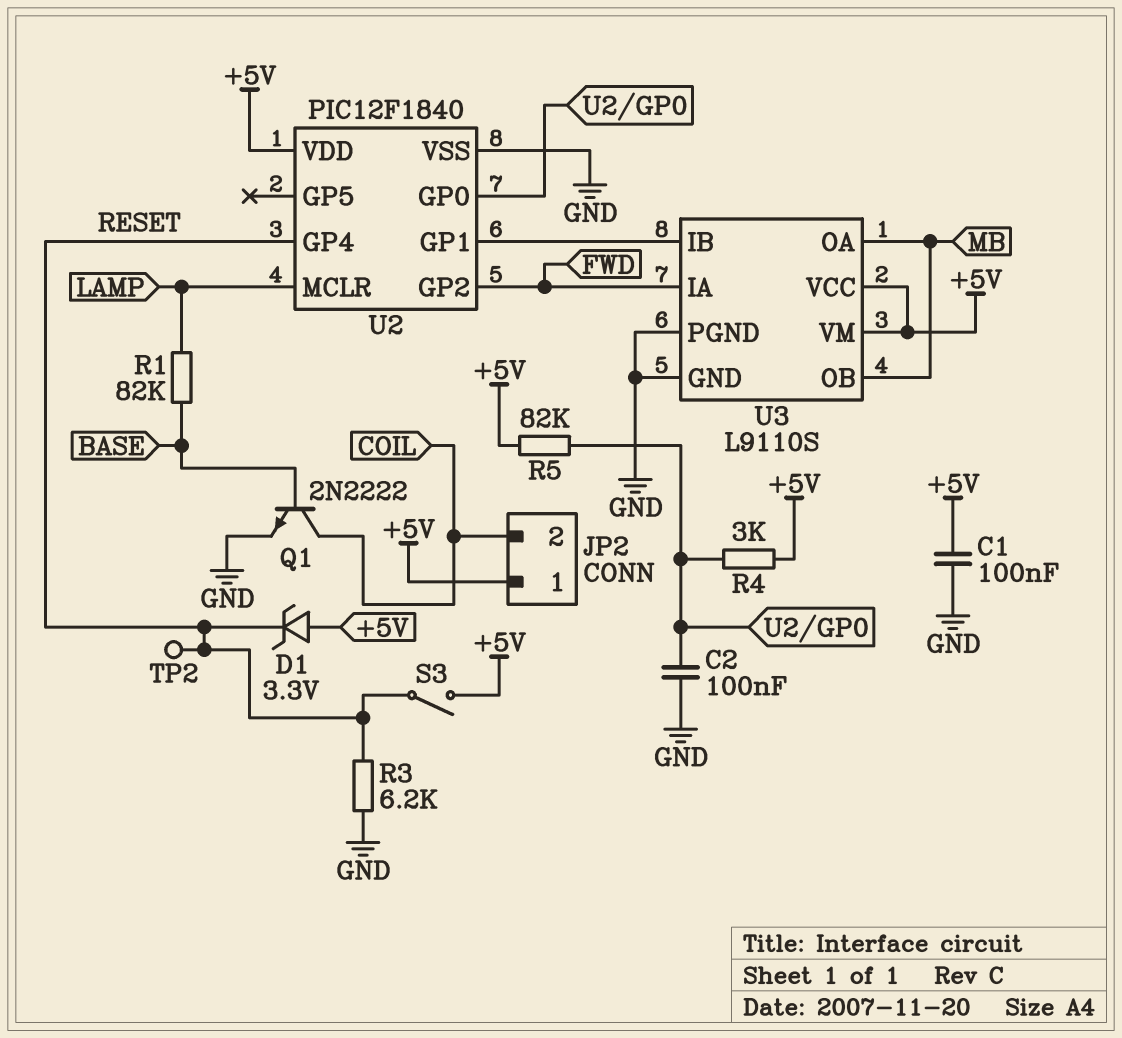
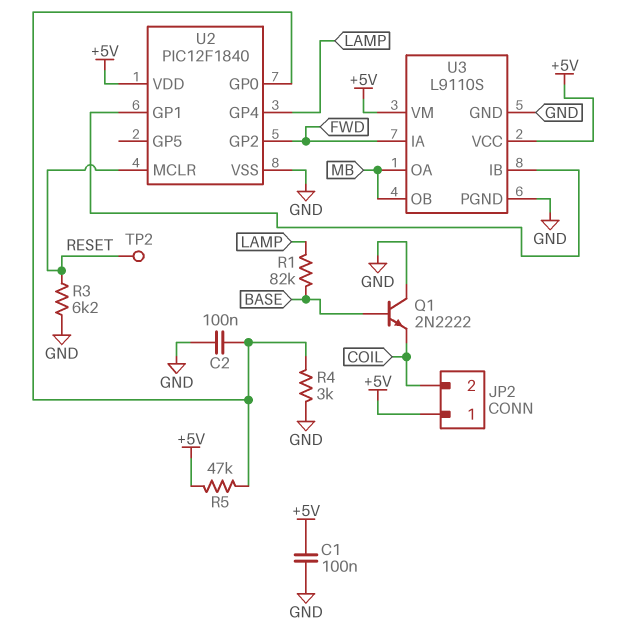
D1: zener 3.3V (A +5V, K RESET) -> none
Q1: NPN 2N2222 (B BASE, C COIL, E GND) -> NPN 2N2222 (B BASE, C GND, E COIL)
R4: 3k (+5V, U2/GP0) -> 3k (GND, U2/GP0)
R5: 82k (+5V, U2/GP0) -> 47k (+5V, U2/GP0)
S3: switch (+5V, RESET) -> none
U2 pin GP4: RESET -> LAMP
U2 pin MCLR: LAMP -> RESET

